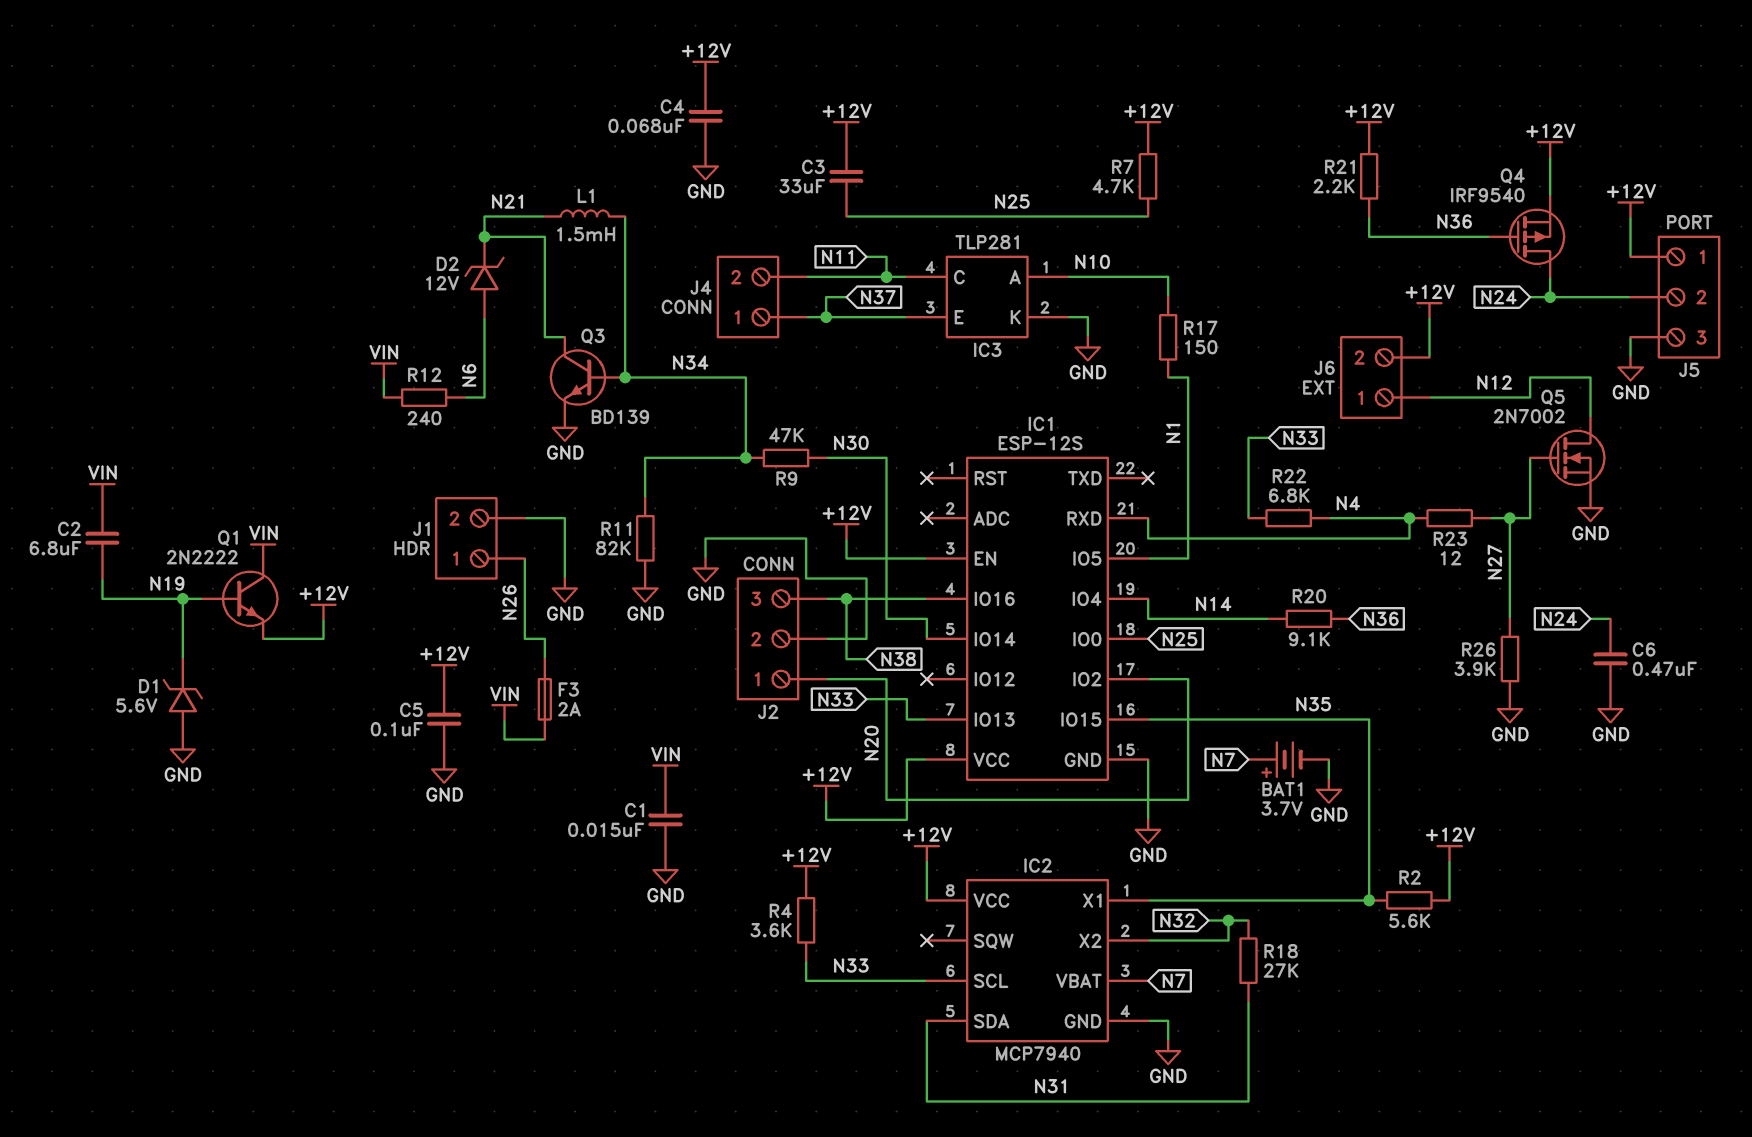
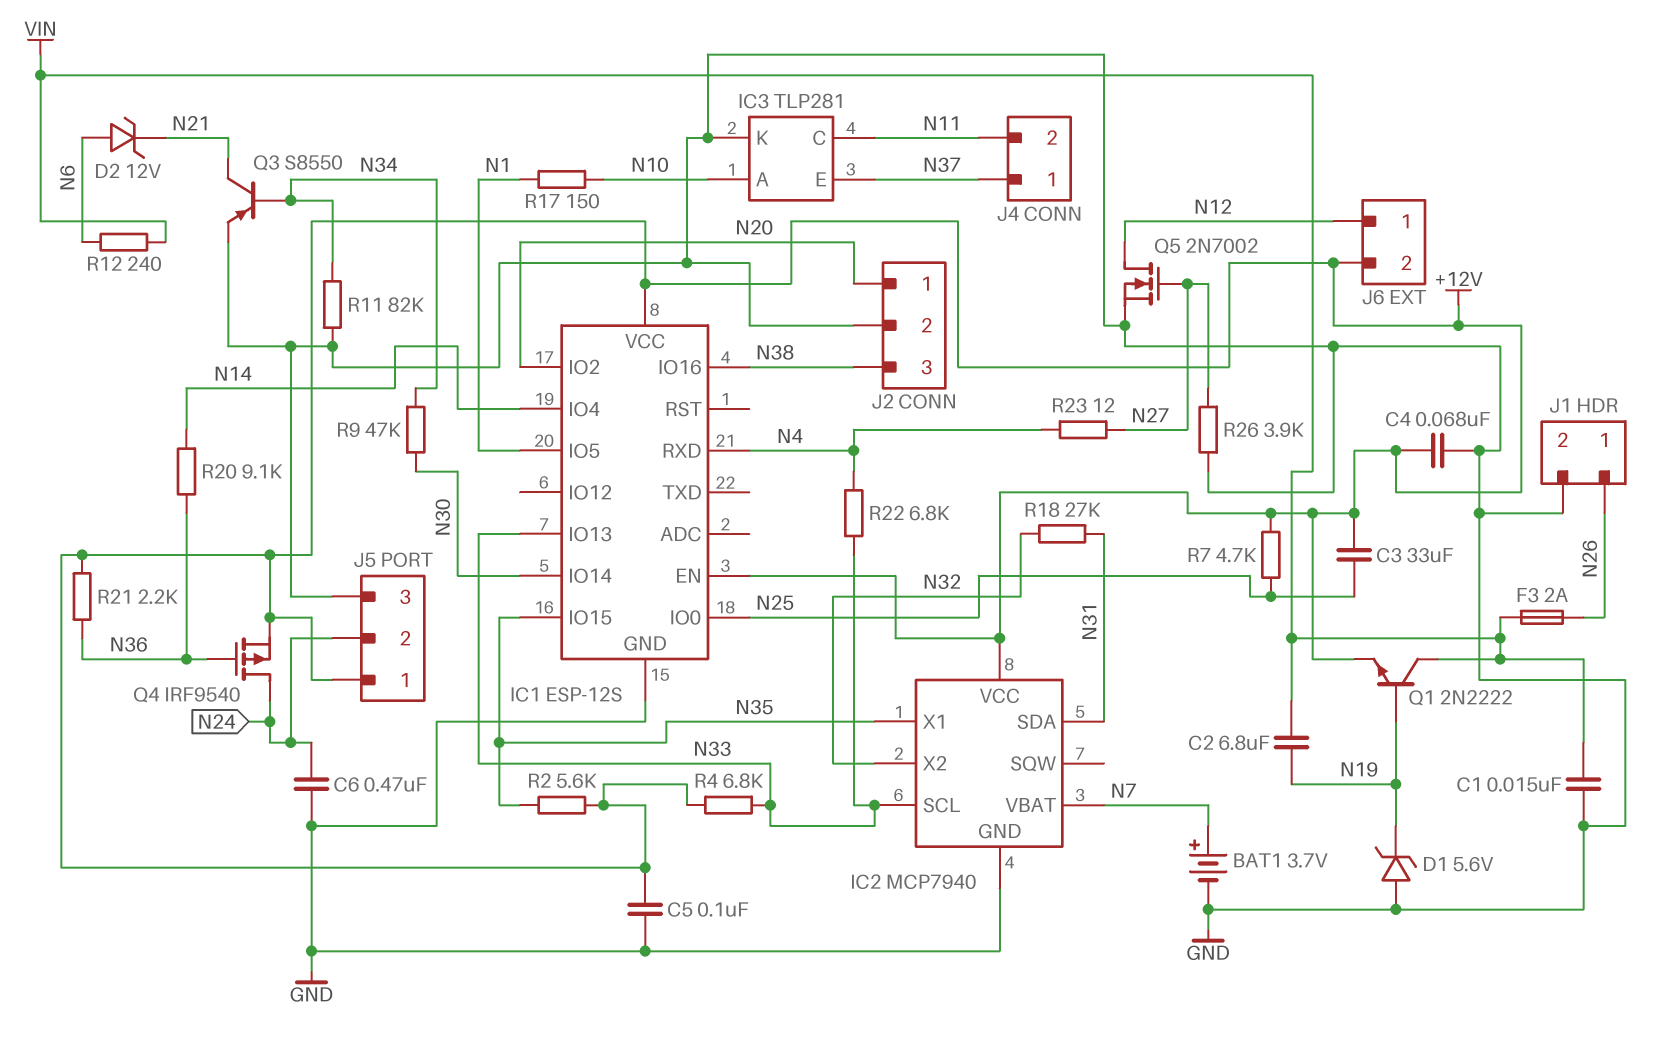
L1: 1.5mH (N21, N34) -> none
Q3: NPN BD139 (B N34, C N21, E GND) -> PNP S8550 (B N34, C N21, E GND)
R4: 3.6k (+12V, N33) -> 6.8k (+12V, N33)

